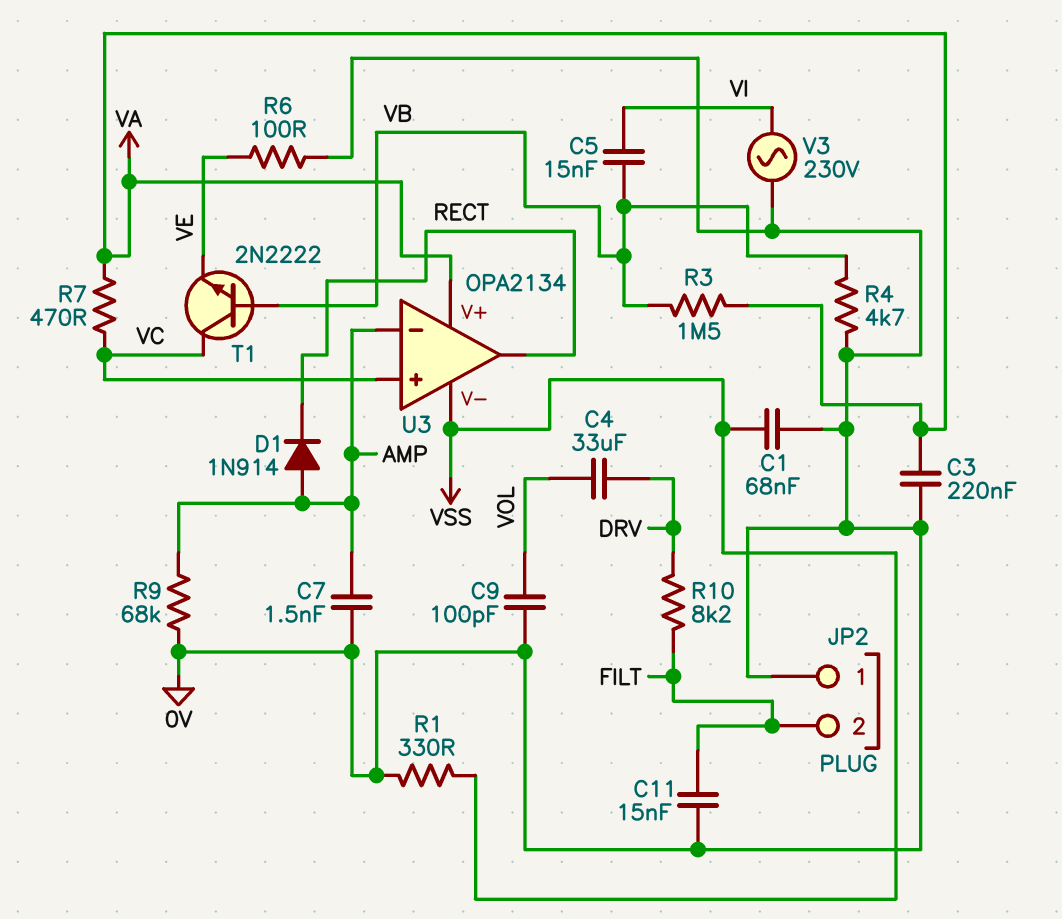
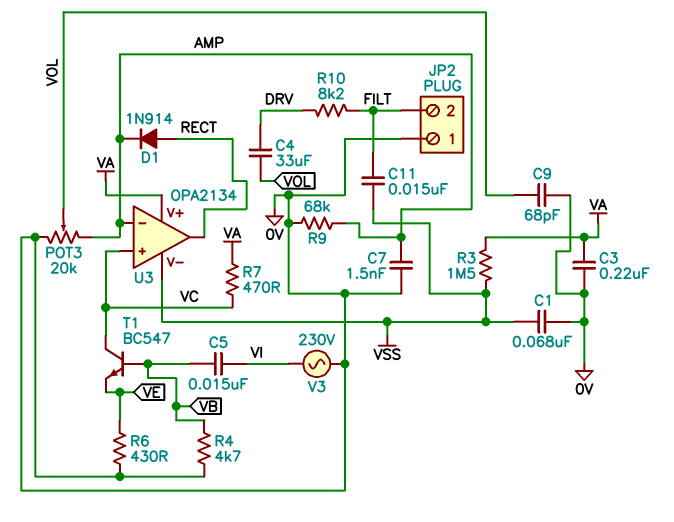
C9: 100pF (0V, VOL) -> 68pF (0V, VOL)
C11: 15nF (0V, FILT) -> 15nF (FILT, VSS)
D1: diode 1N914 (A AMP, K RECT) -> diode 1N914 (A RECT, K AMP)
POT3: none -> 20k (0V, AMP, wiper VOL)
R1: 330 (0V, VSS) -> none
R3: 1.5M (VA, VB) -> 1.5M (VA, VSS)
R6: 100 (0V, VE) -> 430 (0V, VE)
T1: NPN 2N2222 (B VB, C VC, E VE) -> NPN BC547 (B VB, C VC, E VE)

